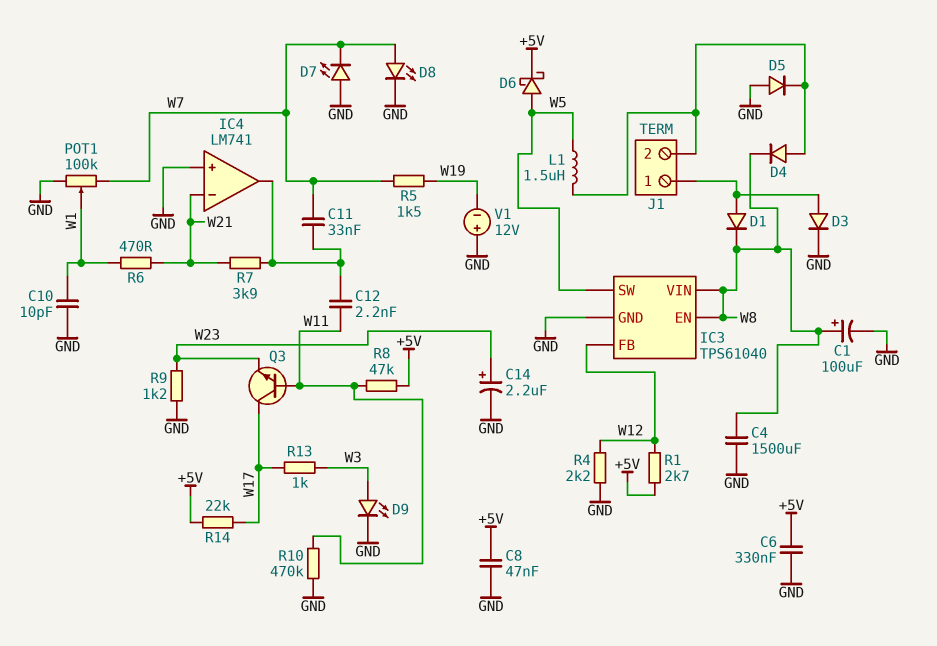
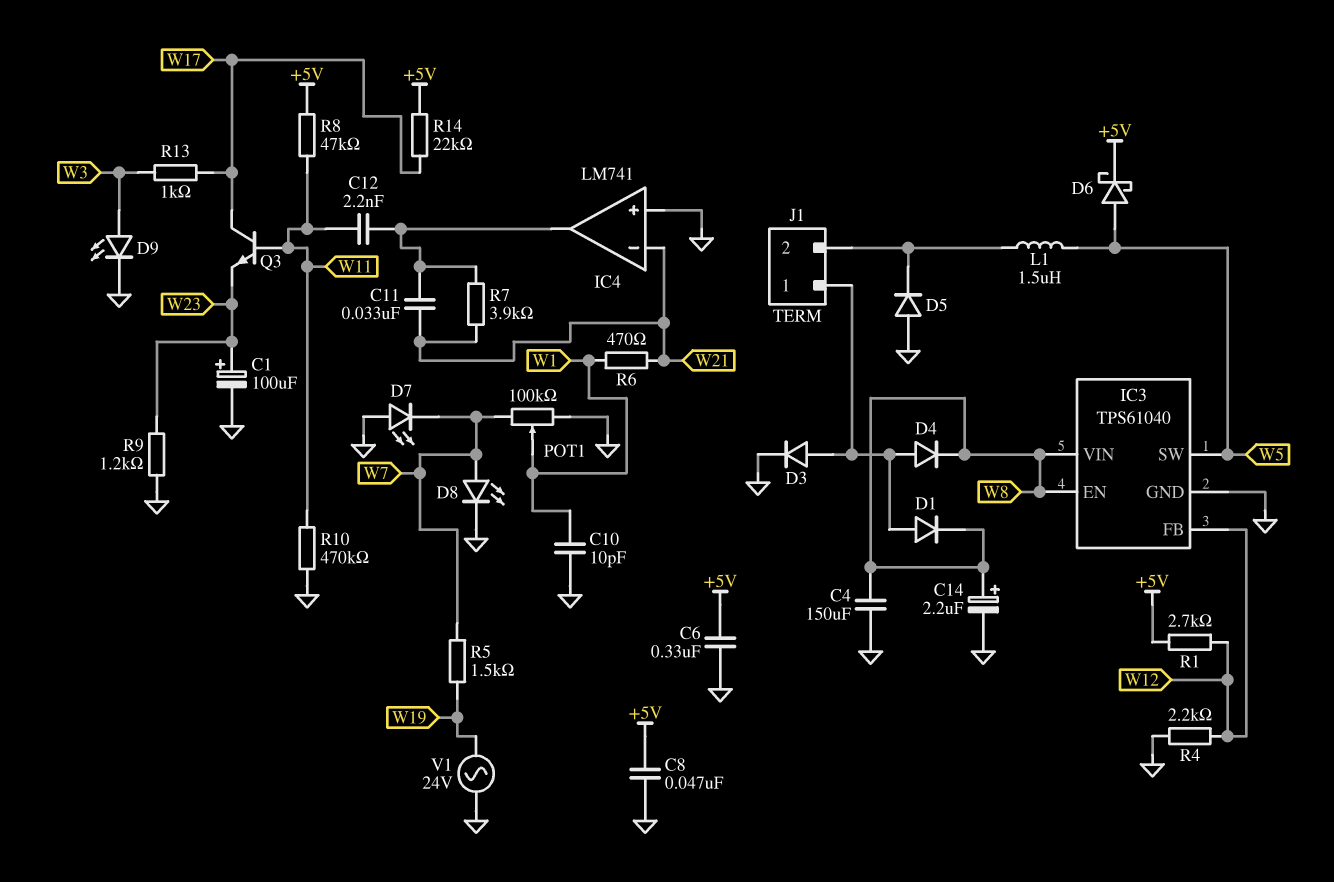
C1: 100uF (plus W8, minus GND) -> 100uF (plus W23, minus GND)
C4: 1500uF (GND, W8) -> 150uF (GND, W8)
C11: 33nF (IC4/out, W7) -> 33nF (IC4/out, W21)
C14: 2.2uF (plus W23, minus GND) -> 2.2uF (plus W8, minus GND)
D4: diode (A J1/2, K W8) -> diode (A J1/1, K W8)
V1: 12V (plus GND, minus W19) -> AC 24V (GND, W19)

